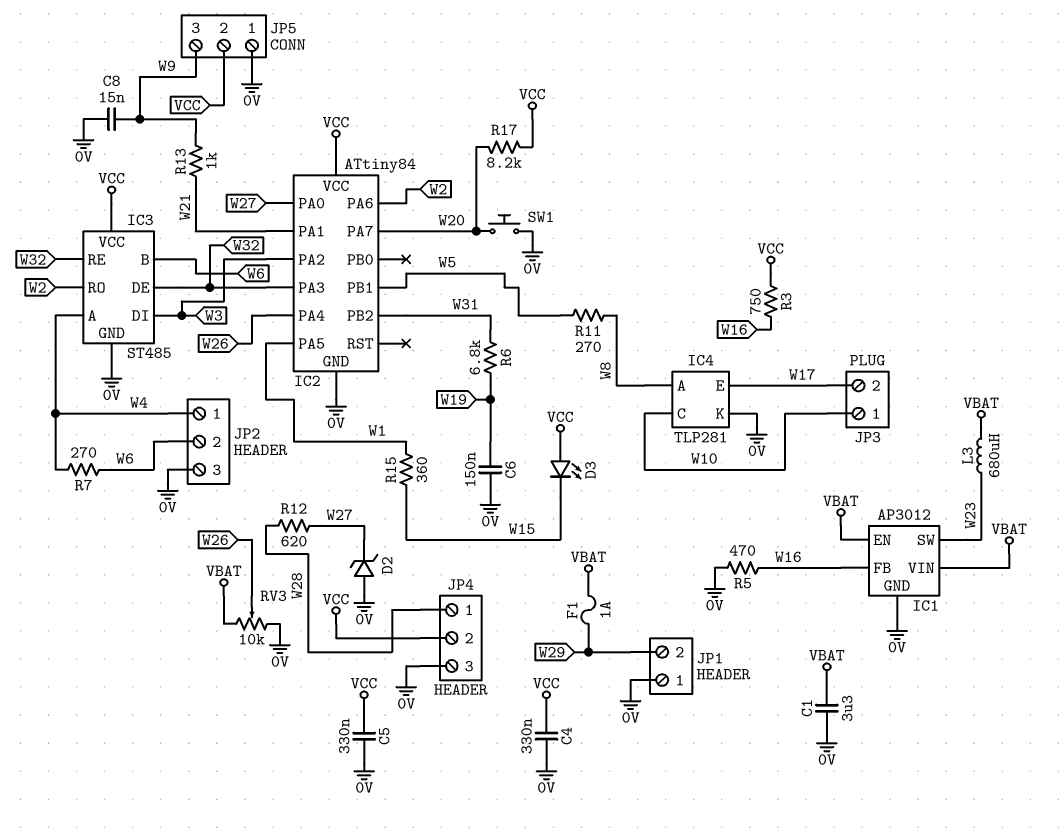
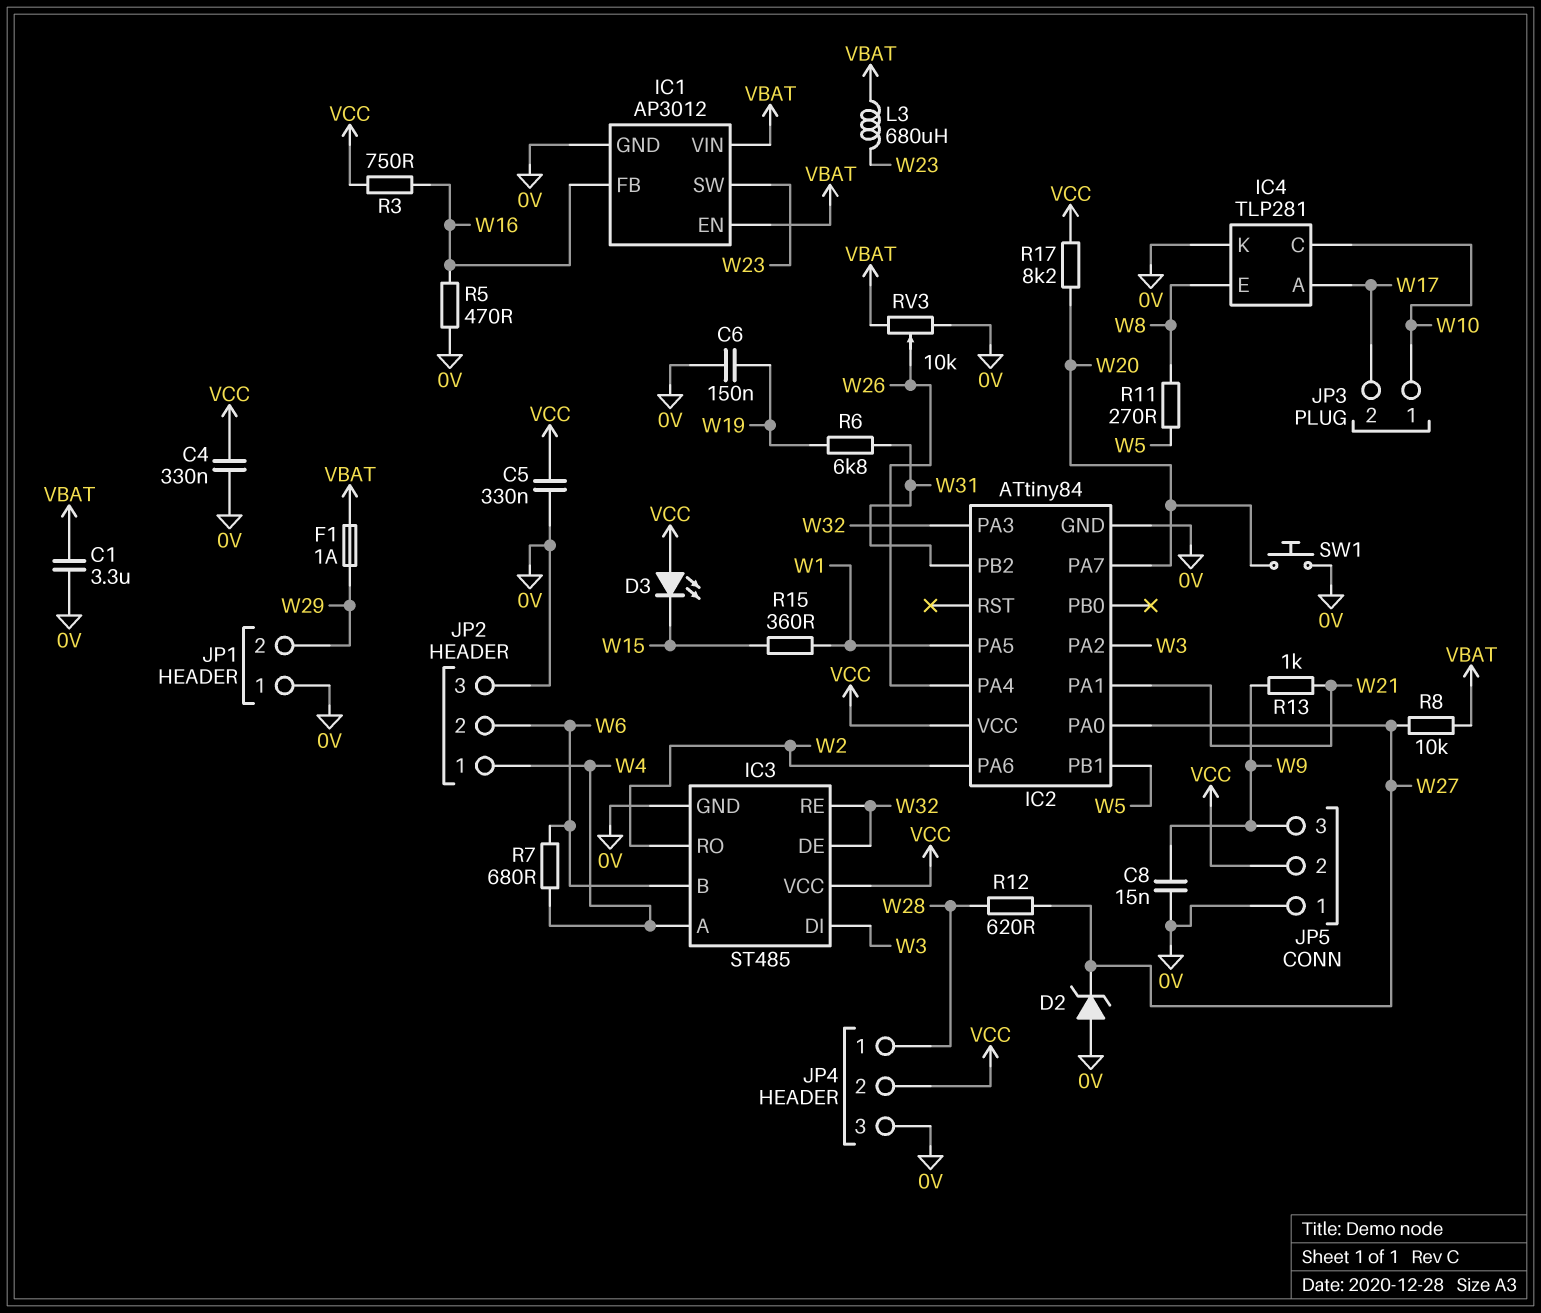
IC4 pin A: W8 -> W17
IC4 pin E: W17 -> W8
R7: 270 (W4, W6) -> 680 (W4, W6)
R8: none -> 10k (VBAT, W27)

